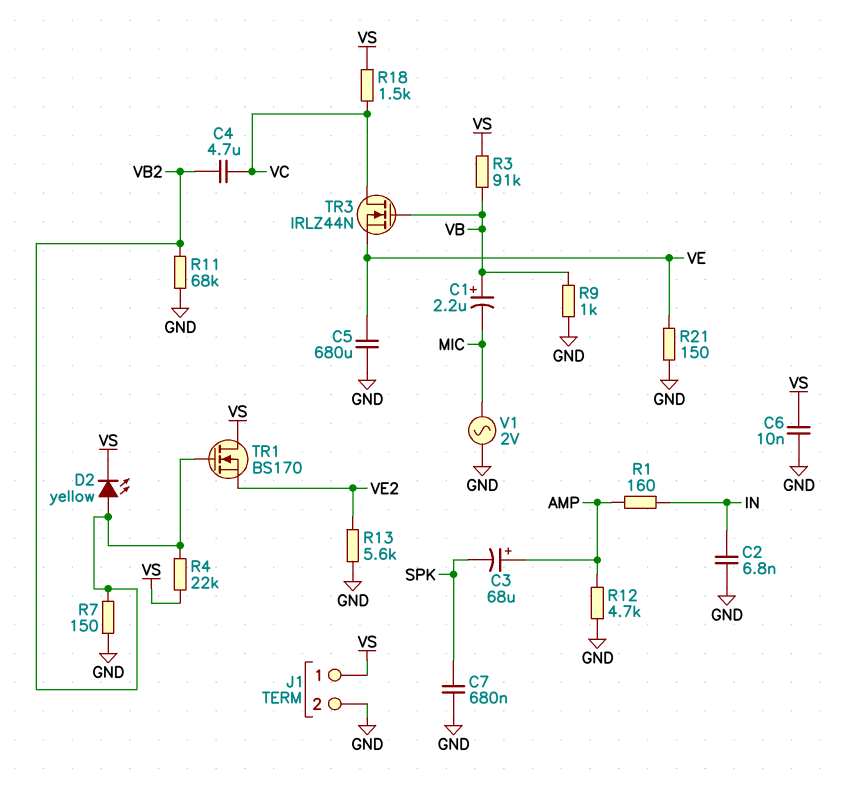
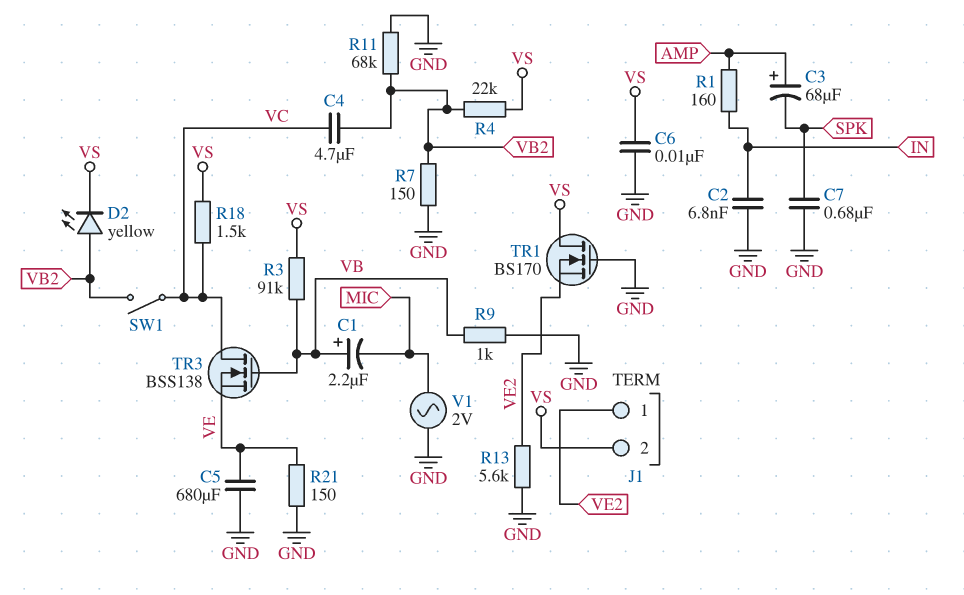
J1 pin 1: VS -> VE2
J1 pin 2: GND -> VS
R12: 4.7k (AMP, GND) -> none
SW1: none -> switch (VB2, VC)
TR1: NMOS BS170 (G VB2, D VS, S VE2) -> NMOS BS170 (G GND, D VS, S VE2)
TR3: NMOS IRLZ44N (G VB, D VC, S VE) -> NMOS BSS138 (G VB, D VC, S VE)

